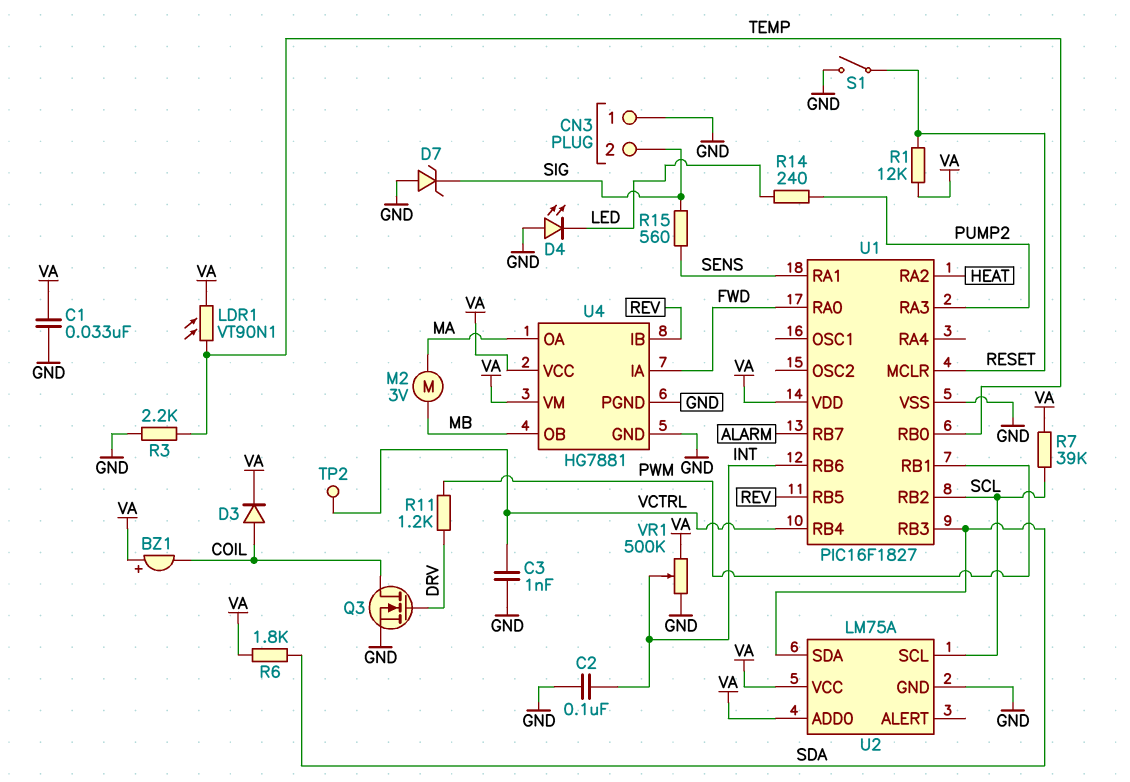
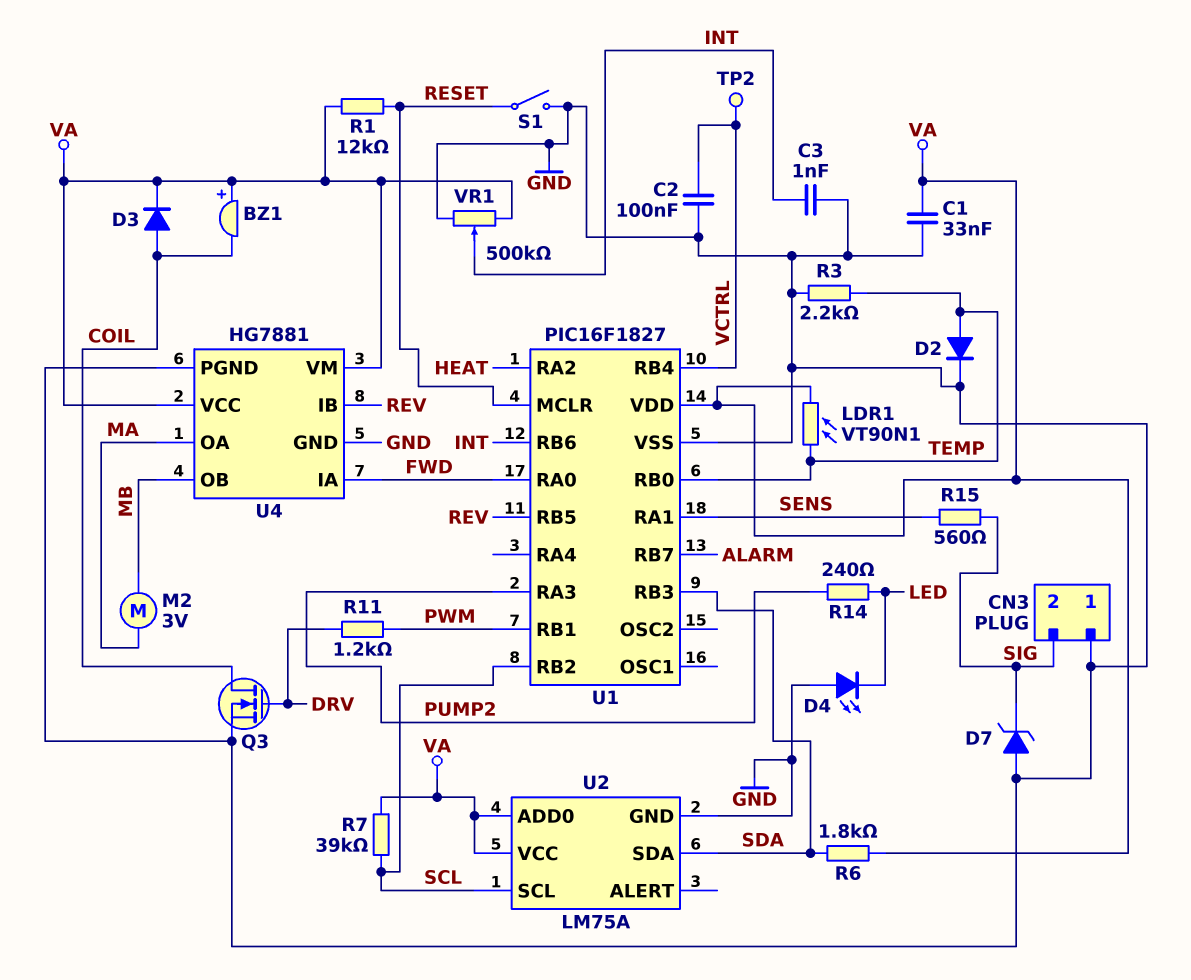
C2: 100nF (GND, INT) -> 100nF (GND, VCTRL)
C3: 1nF (GND, VCTRL) -> 1nF (GND, INT)
D2: none -> diode (A TEMP, K GND)

